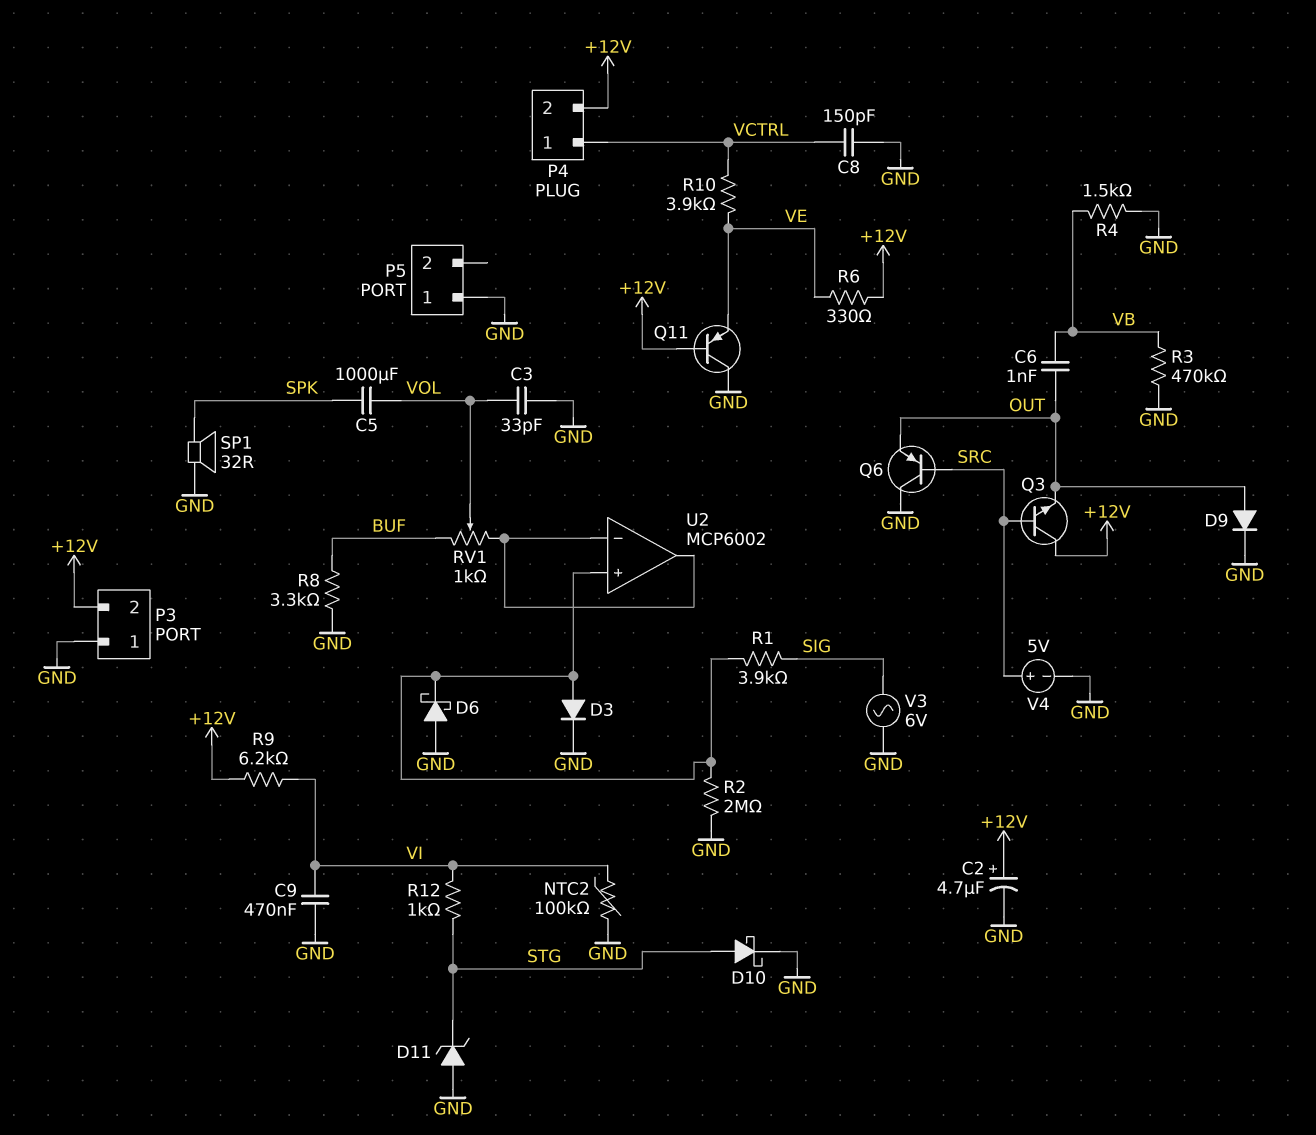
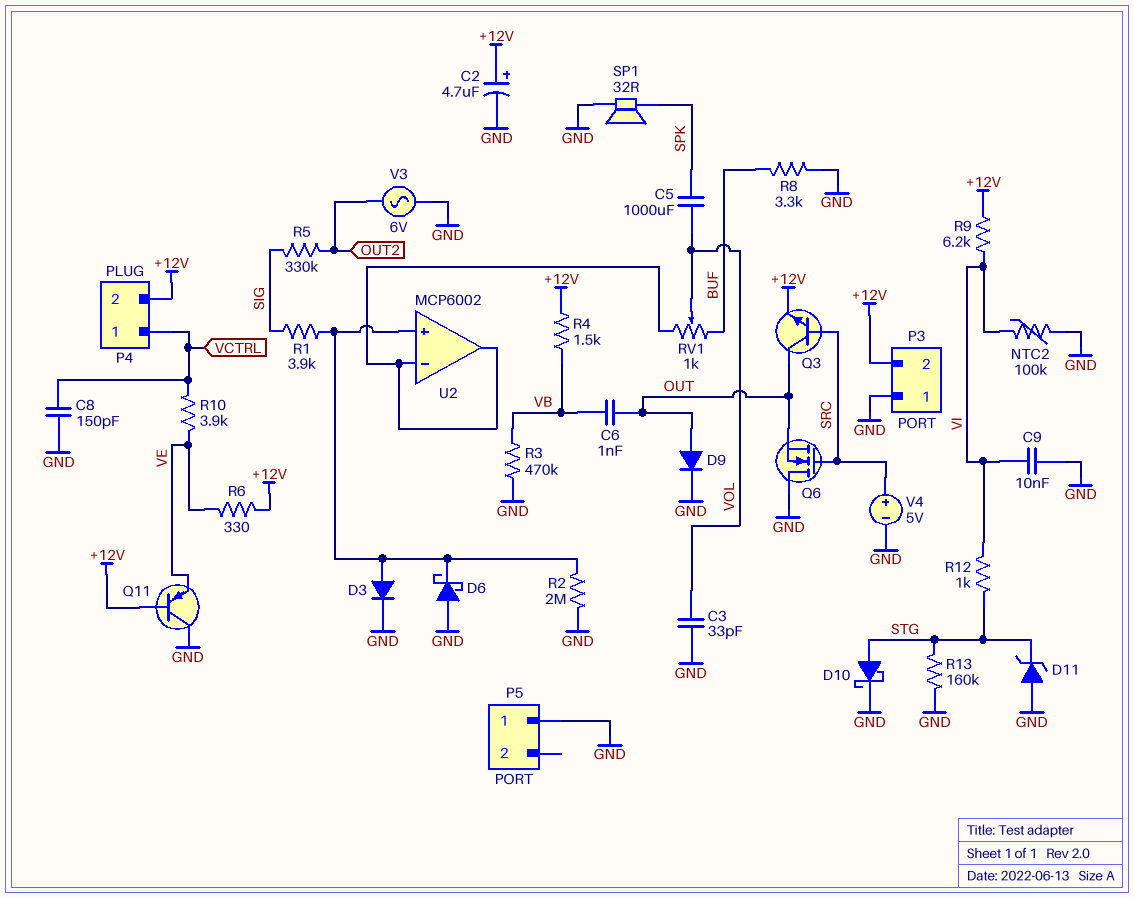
C9: 470nF (GND, VI) -> 10nF (GND, VI)
Q3: NPN (B SRC, C +12V, E OUT) -> NPN (B SRC, C OUT, E +12V)
Q6: PNP (B SRC, C GND, E OUT) -> NMOS (G SRC, D GND, S OUT)
R4: 1.5k (GND, VB) -> 1.5k (+12V, VB)
R5: none -> 330k (OUT2, SIG)
R13: none -> 160k (GND, STG)
V3: AC 6V (GND, SIG) -> AC 6V (GND, OUT2)

